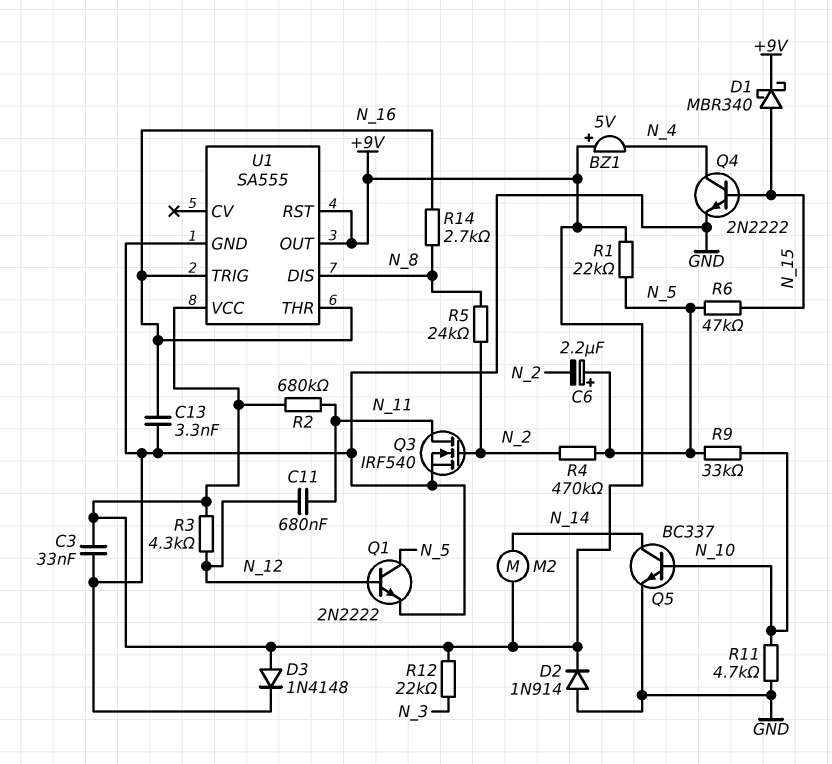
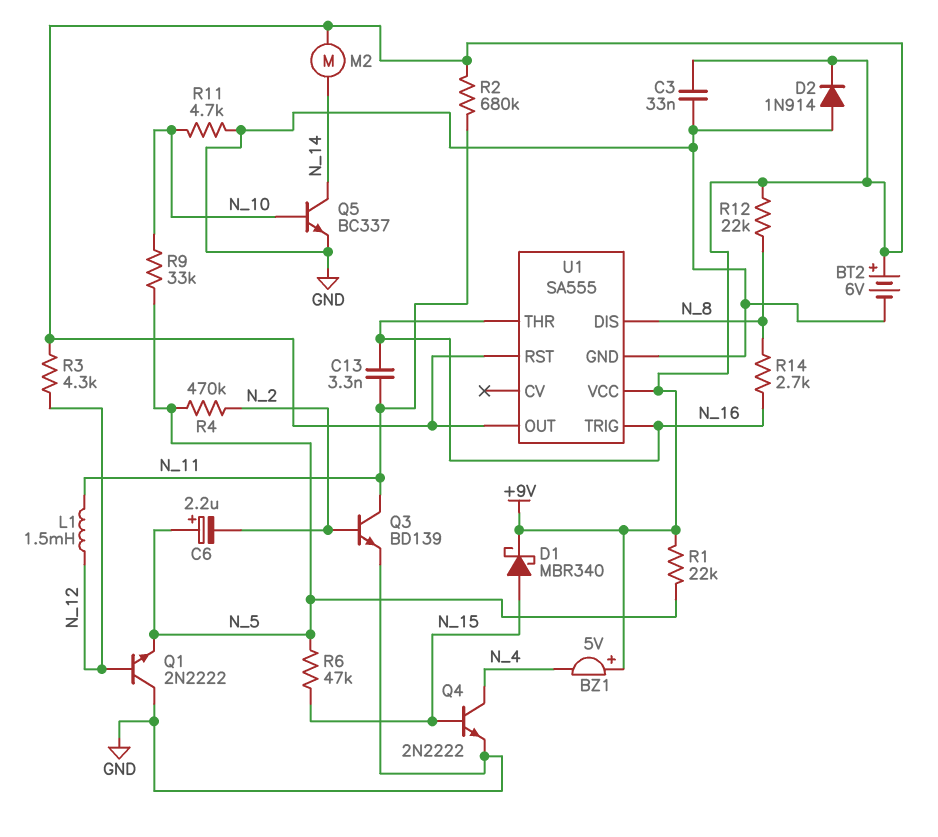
BT2: none -> 6V (plus +9V, minus GND)
C11: 680nF (N_11, N_12) -> none
C13: 3.3nF (GND, N_16) -> 3.3nF (N_11, N_16)
D3: diode 1N4148 (A +9V, K GND) -> none
L1: none -> 1.5mH (N_11, N_12)
Q1: NPN 2N2222 (B N_12, C N_5, E GND) -> NPN 2N2222 (B N_12, C GND, E N_5)
Q3: NMOS IRF540 (G N_2, D N_11, S GND) -> NPN BD139 (B N_2, C N_11, E GND)
R5: 24k (N_2, N_8) -> none
R12: 22k (+9V, N_3) -> 22k (+9V, N_8)

